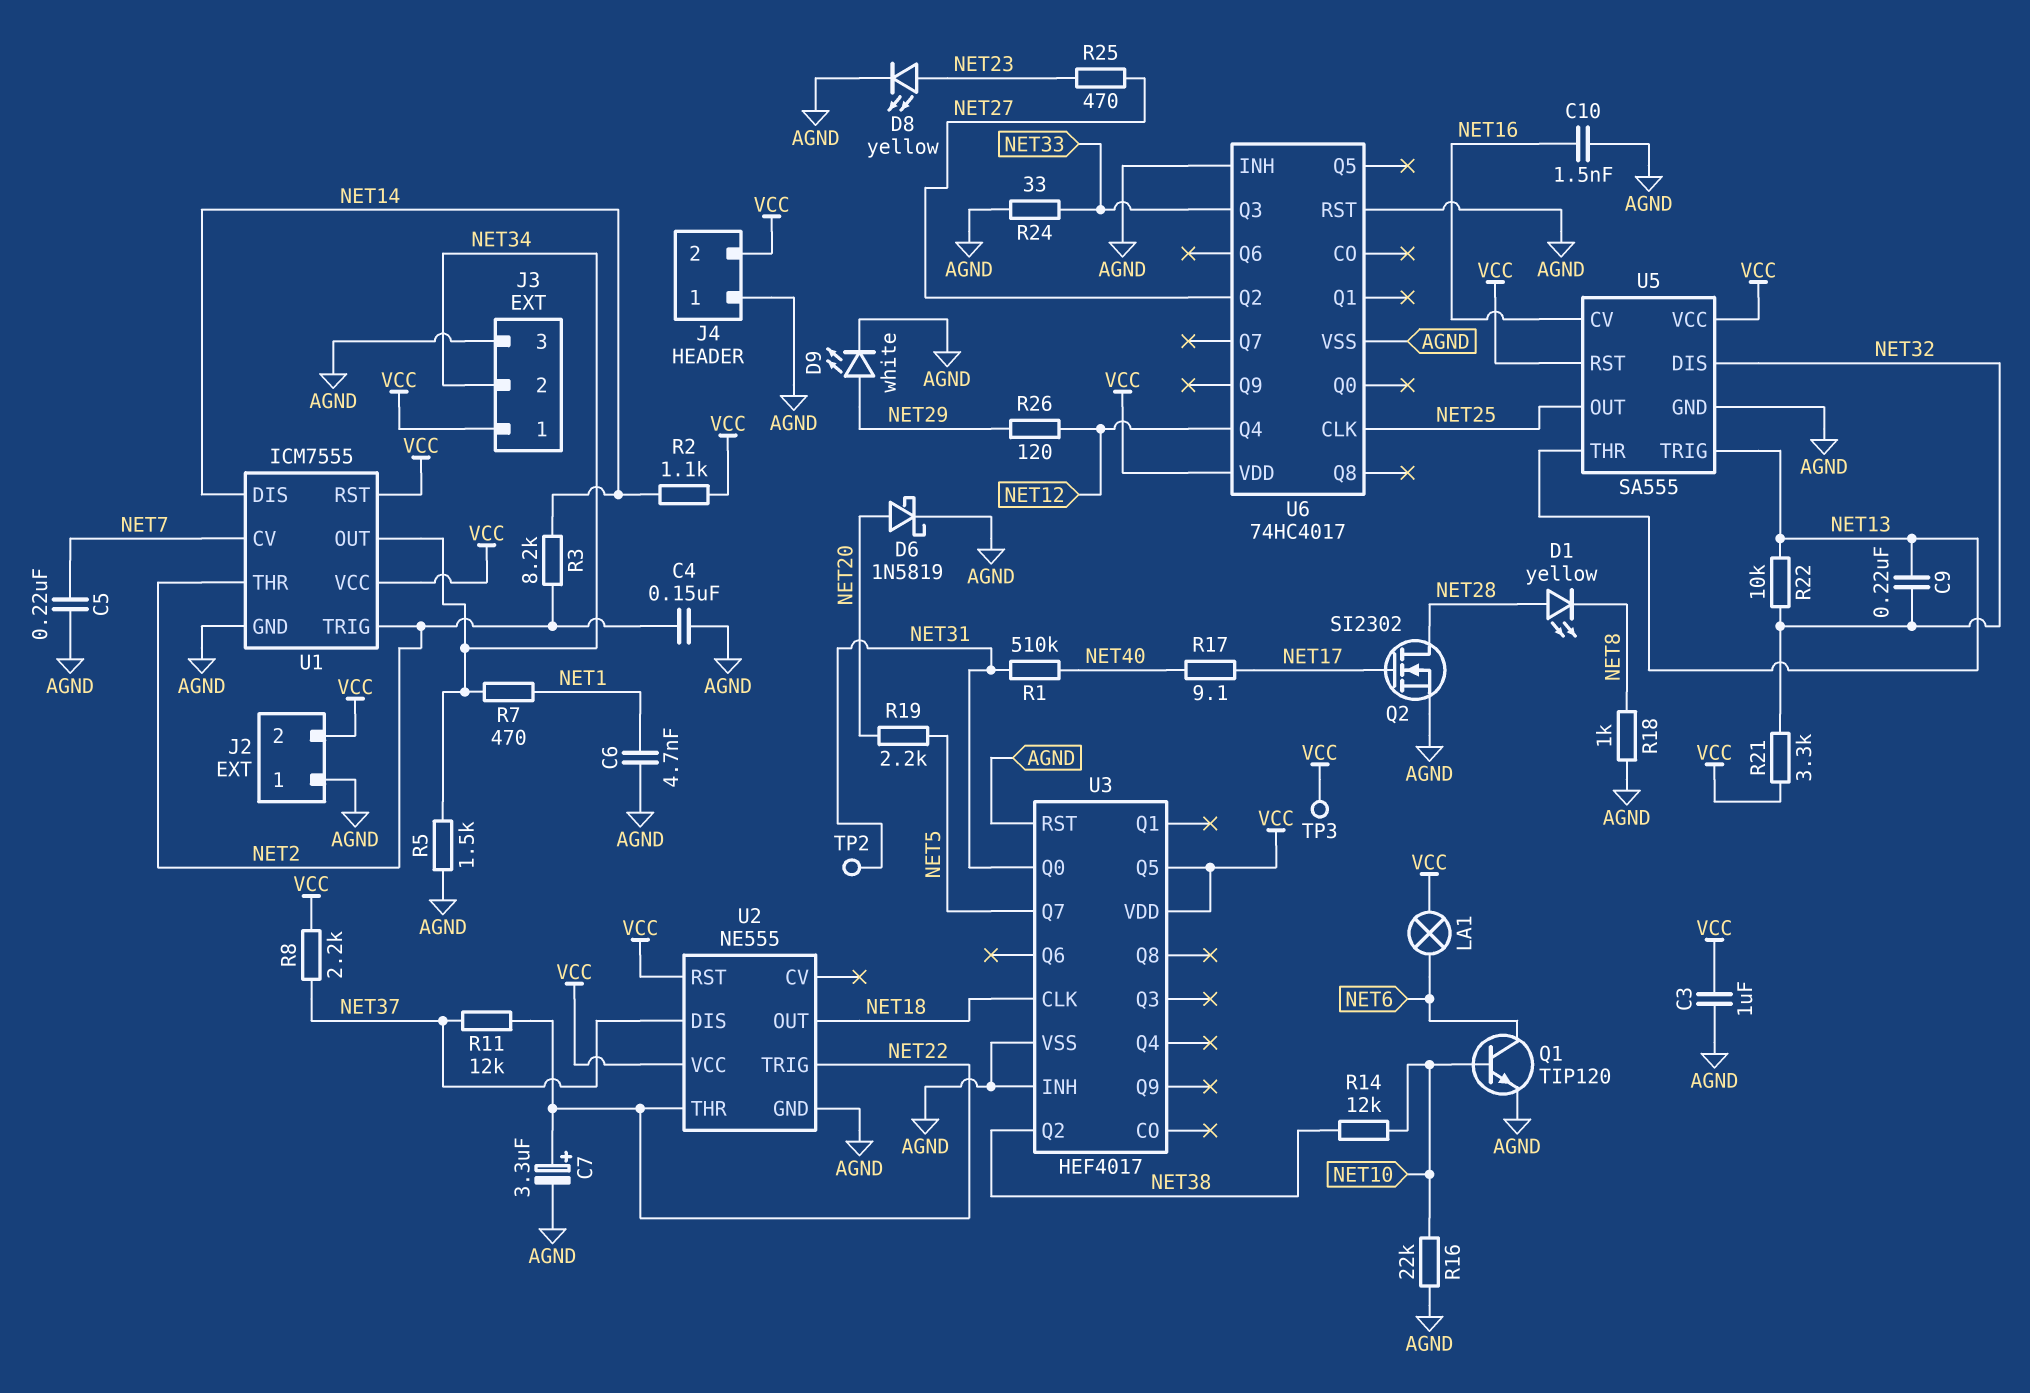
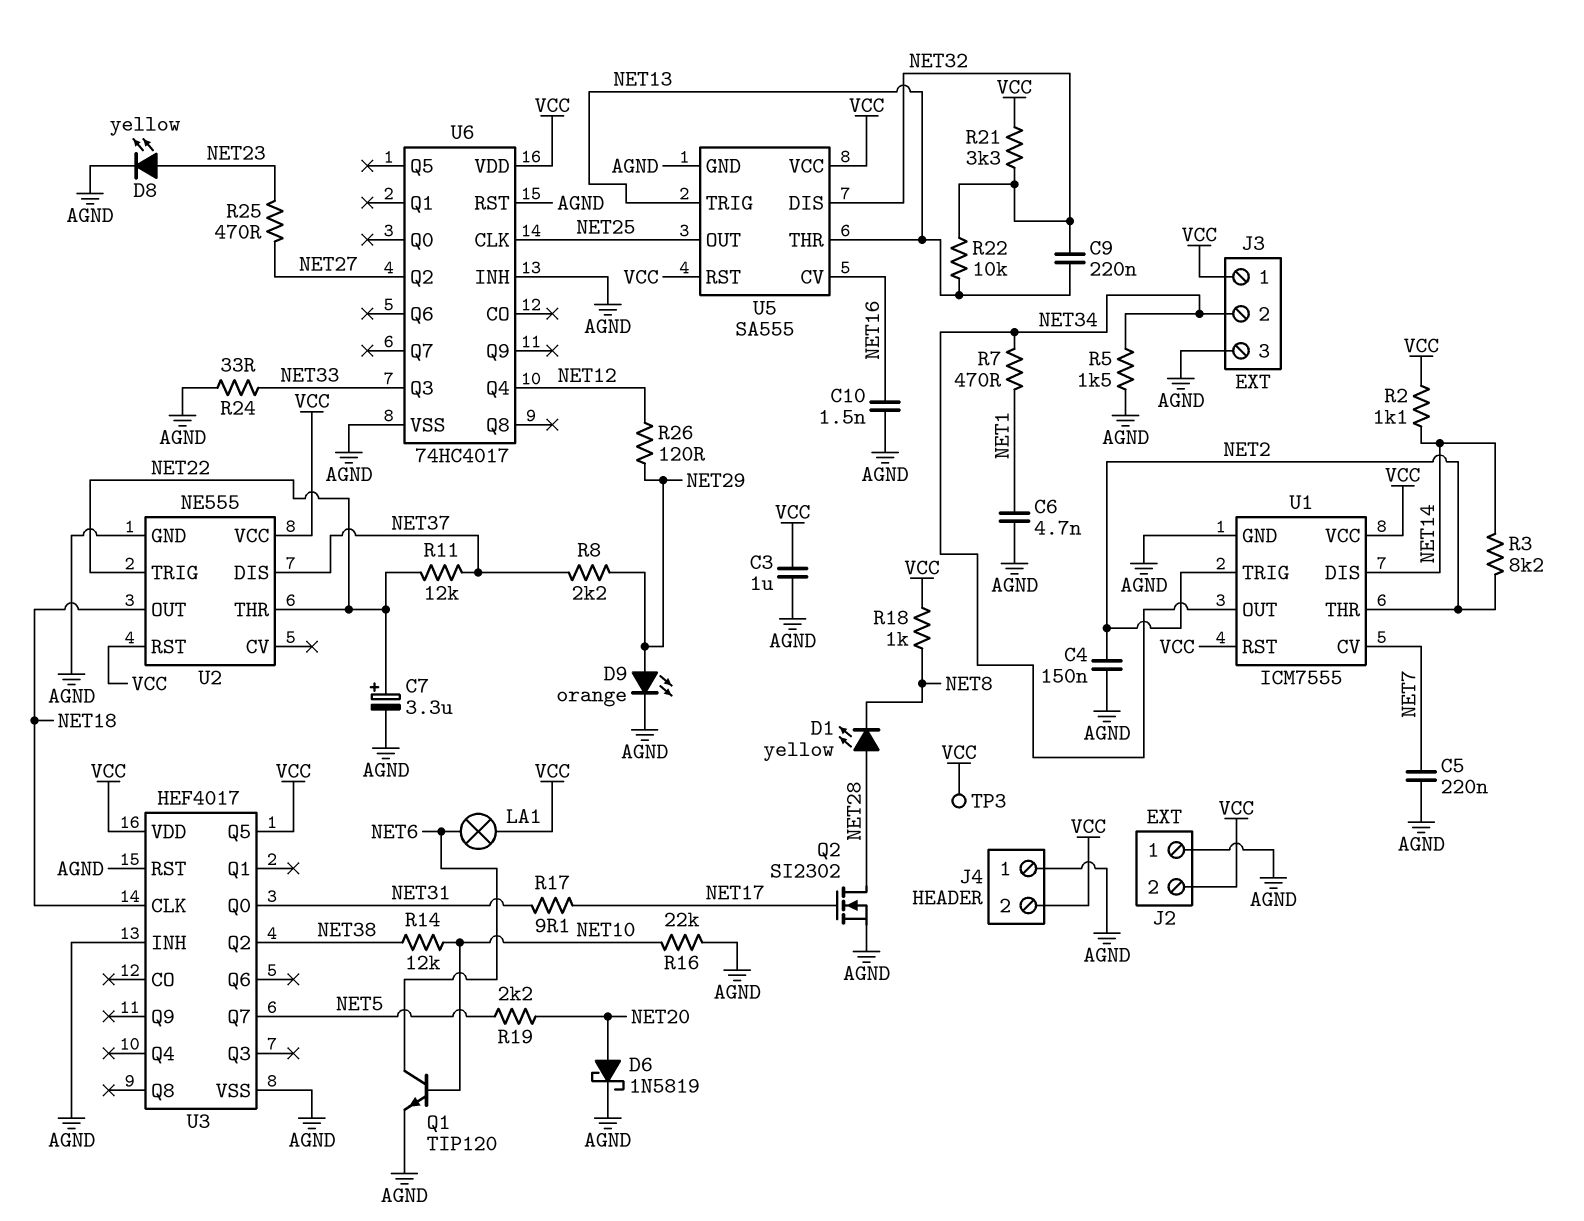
D9: LED white (A NET29, K AGND) -> LED orange (A NET29, K AGND)
R1: 510k (NET31, NET40) -> none
R8: 2.2k (NET37, VCC) -> 2.2k (NET29, NET37)
R17: 9.1 (NET17, NET40) -> 9.1 (NET17, NET31)
R18: 1k (AGND, NET8) -> 1k (NET8, VCC)
TP2: test point (NET31) -> none

